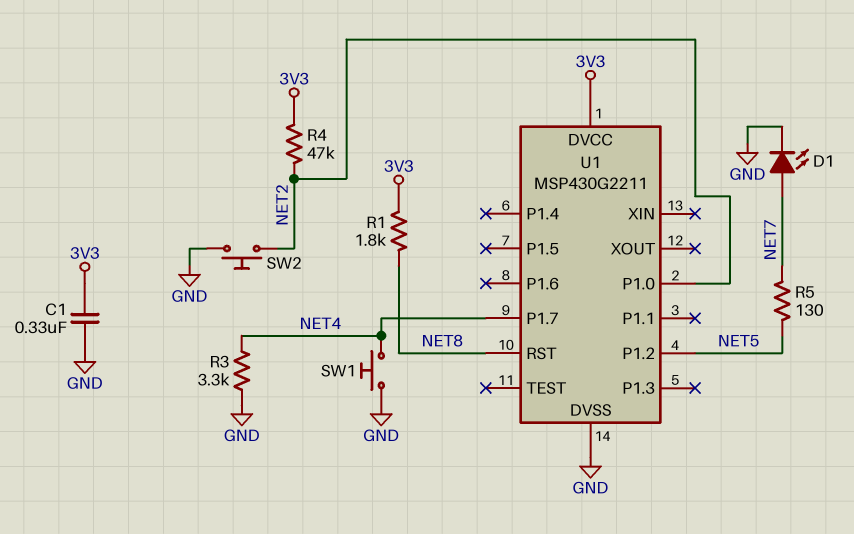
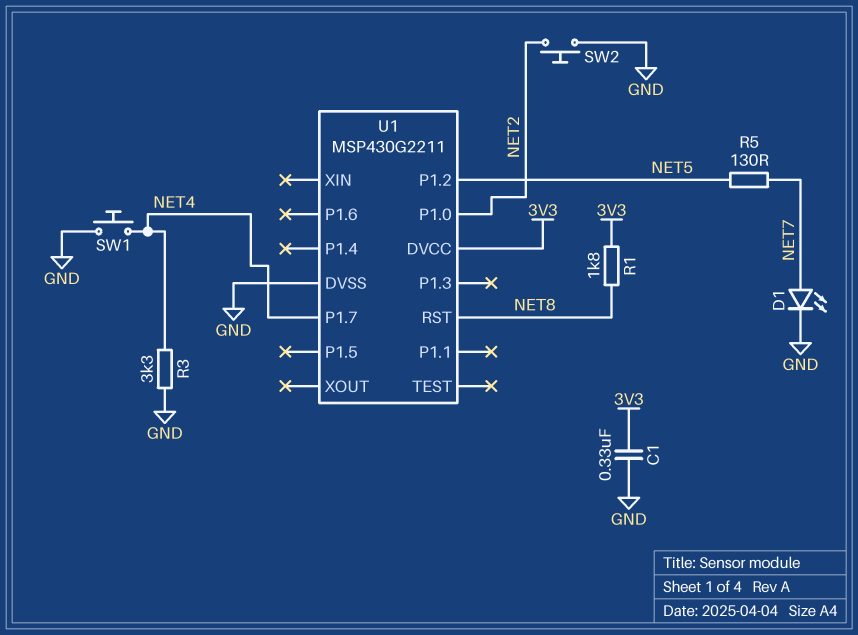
R4: 47k (3V3, NET2) -> none

